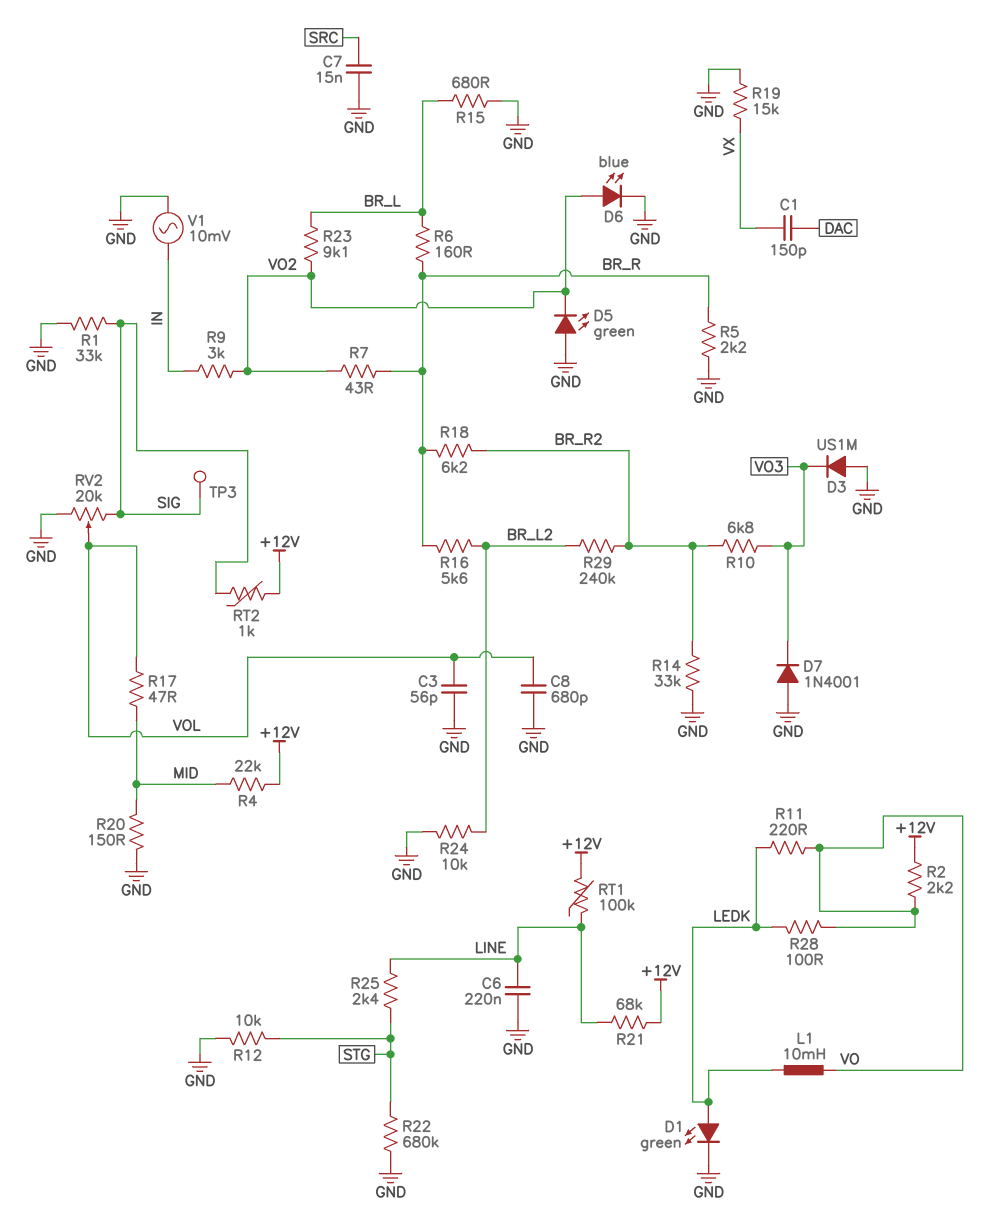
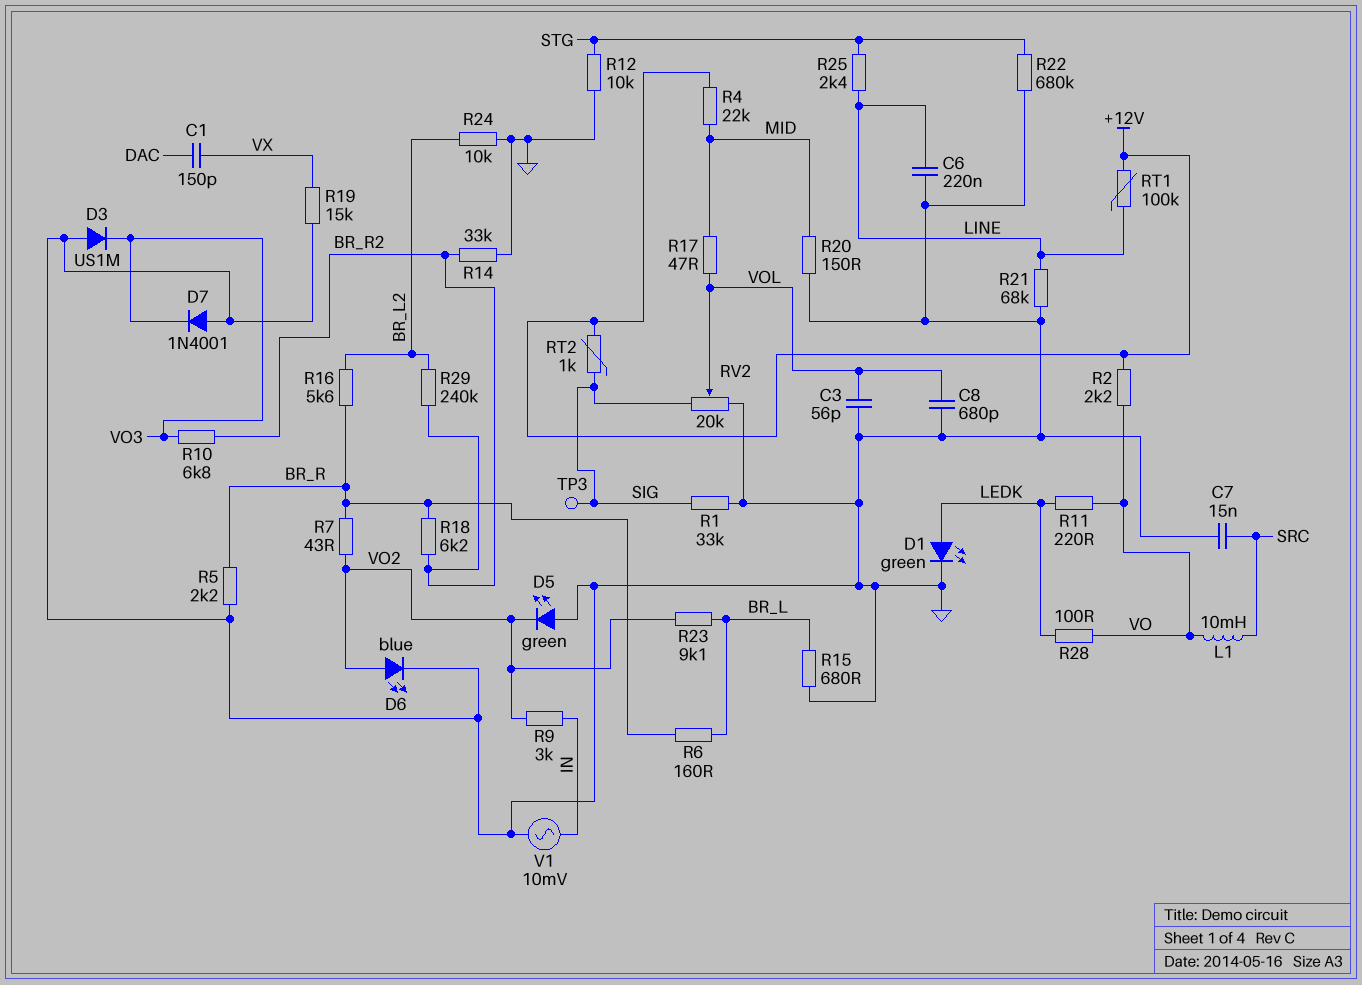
L1: 10mH (LEDK, VO) -> 10mH (SRC, VO)
R21: 68k (+12V, LINE) -> 68k (GND, LINE)

